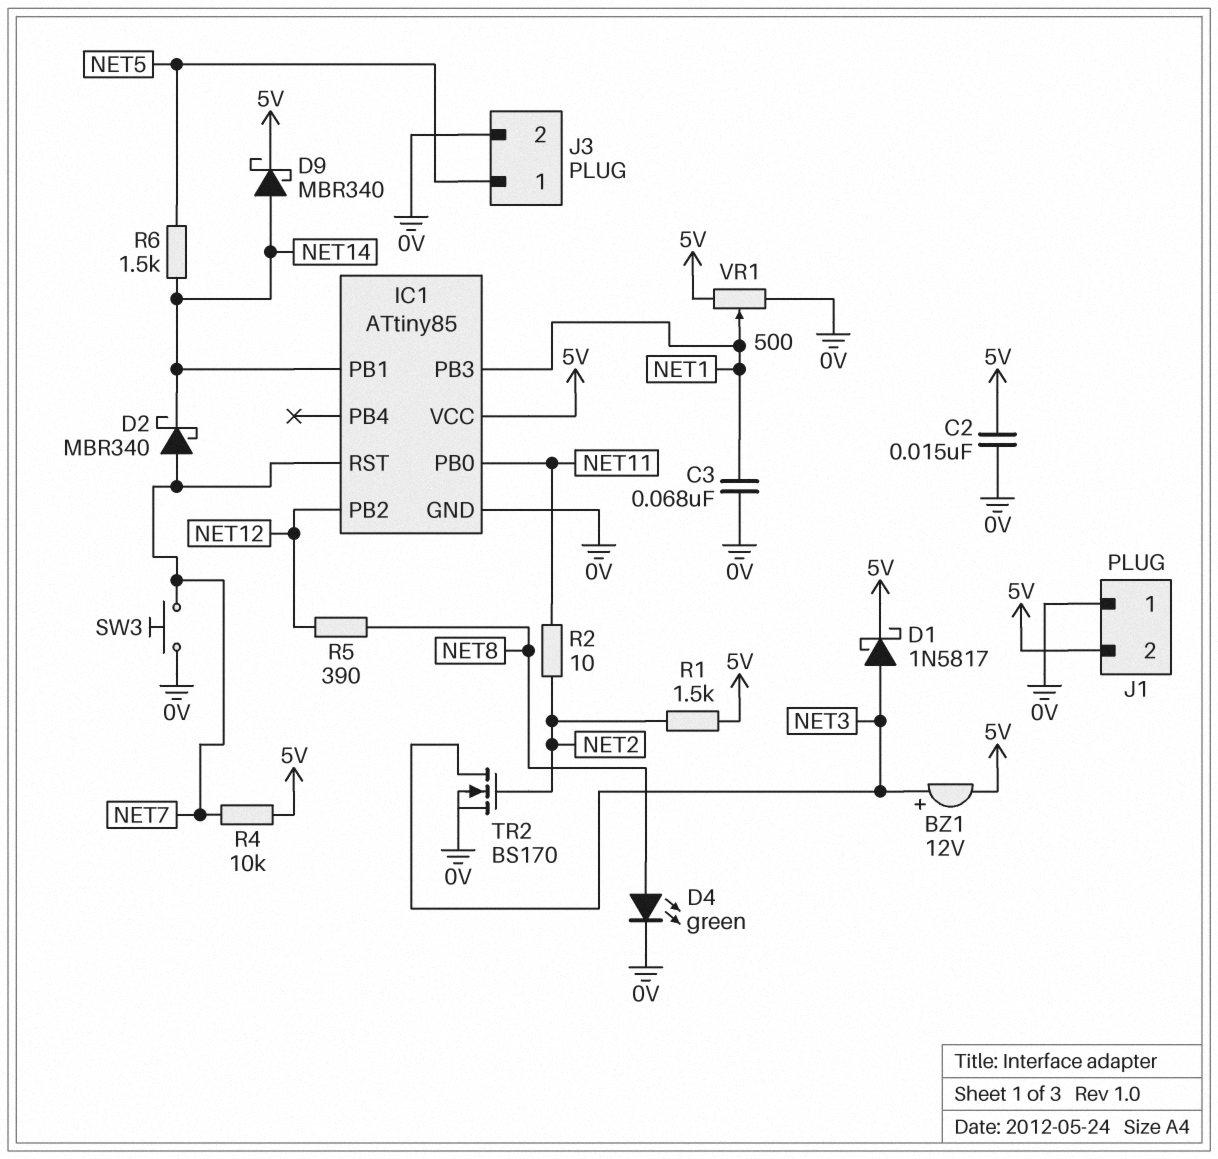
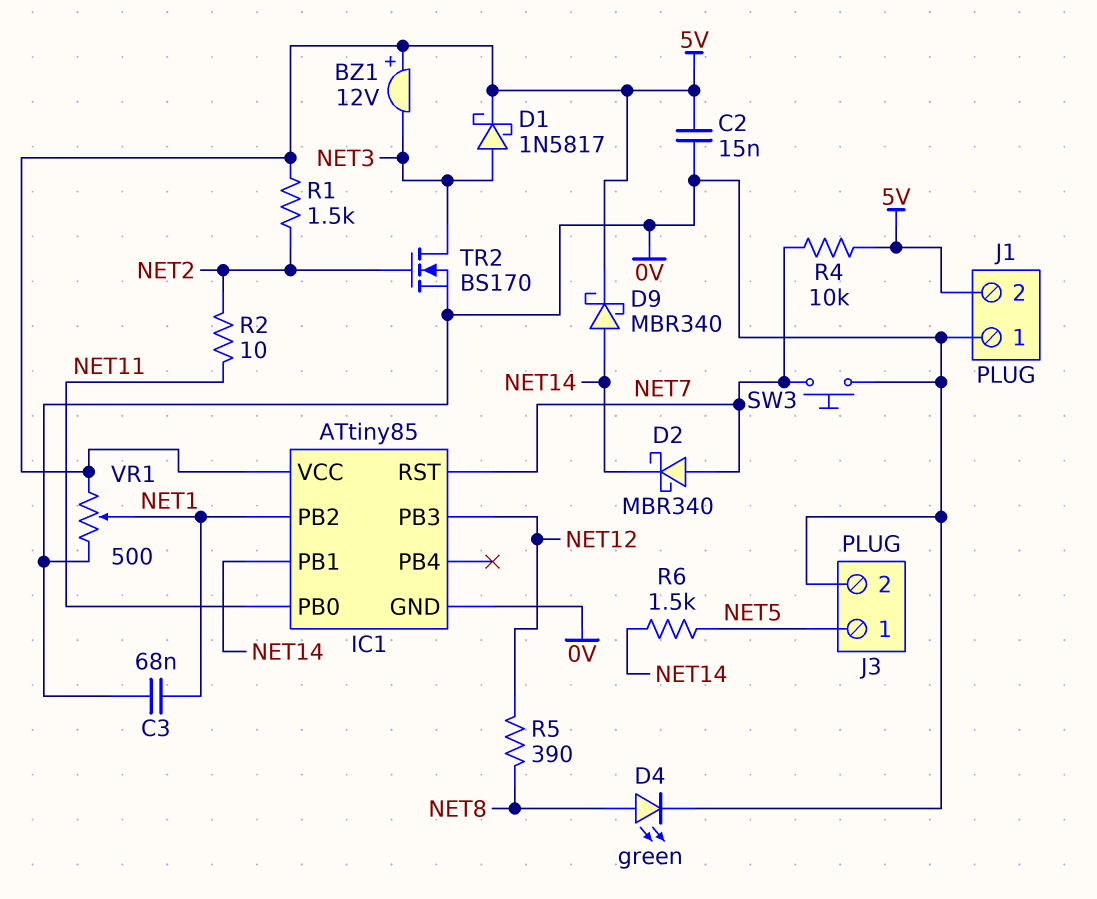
BZ1: buzzer 12V (plus NET3, minus 5V) -> buzzer 12V (plus 5V, minus NET3)
IC1 pin PB2: NET12 -> NET1
IC1 pin PB3: NET1 -> NET12

